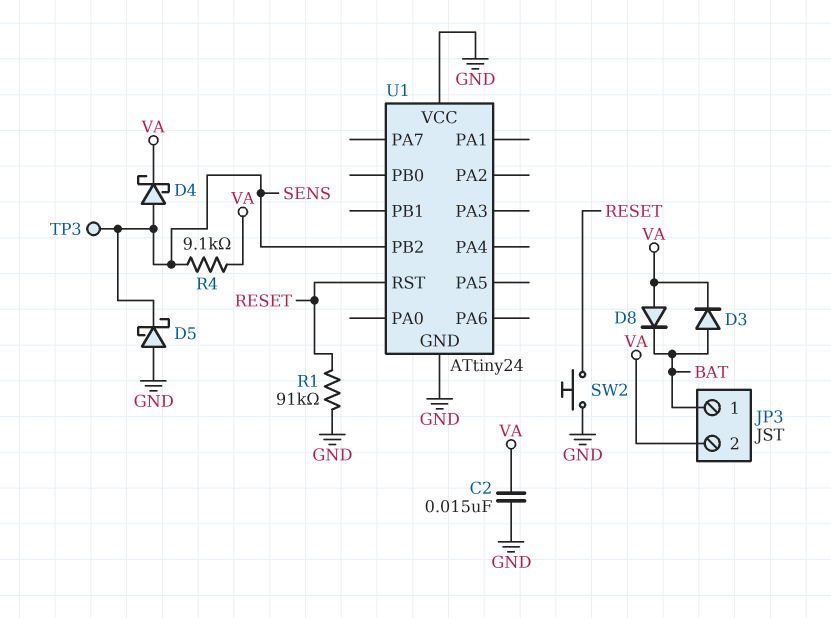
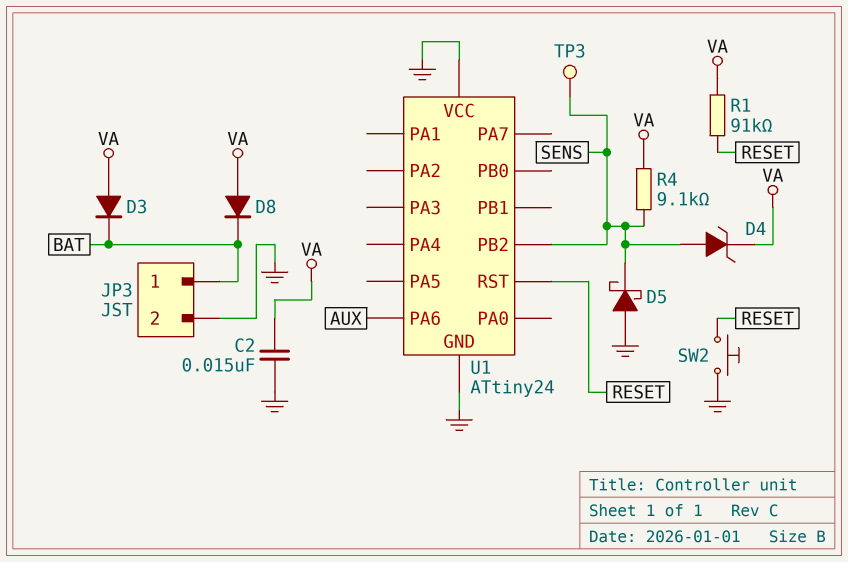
D3: diode (A BAT, K VA) -> diode (A VA, K BAT)
D4: schottky (A SENS, K VA) -> zener (A SENS, K VA)
JP3 pin 2: VA -> GND
R1: 91k (GND, RESET) -> 91k (RESET, VA)
U1 pin PA6: none -> AUX

